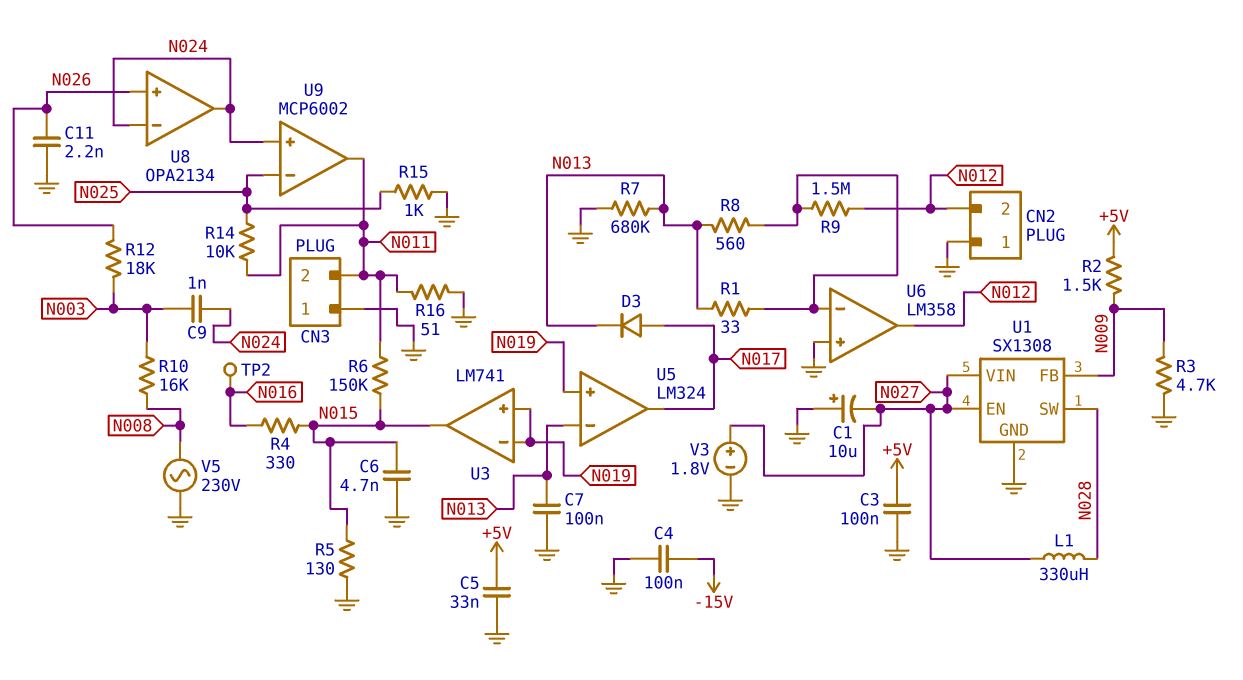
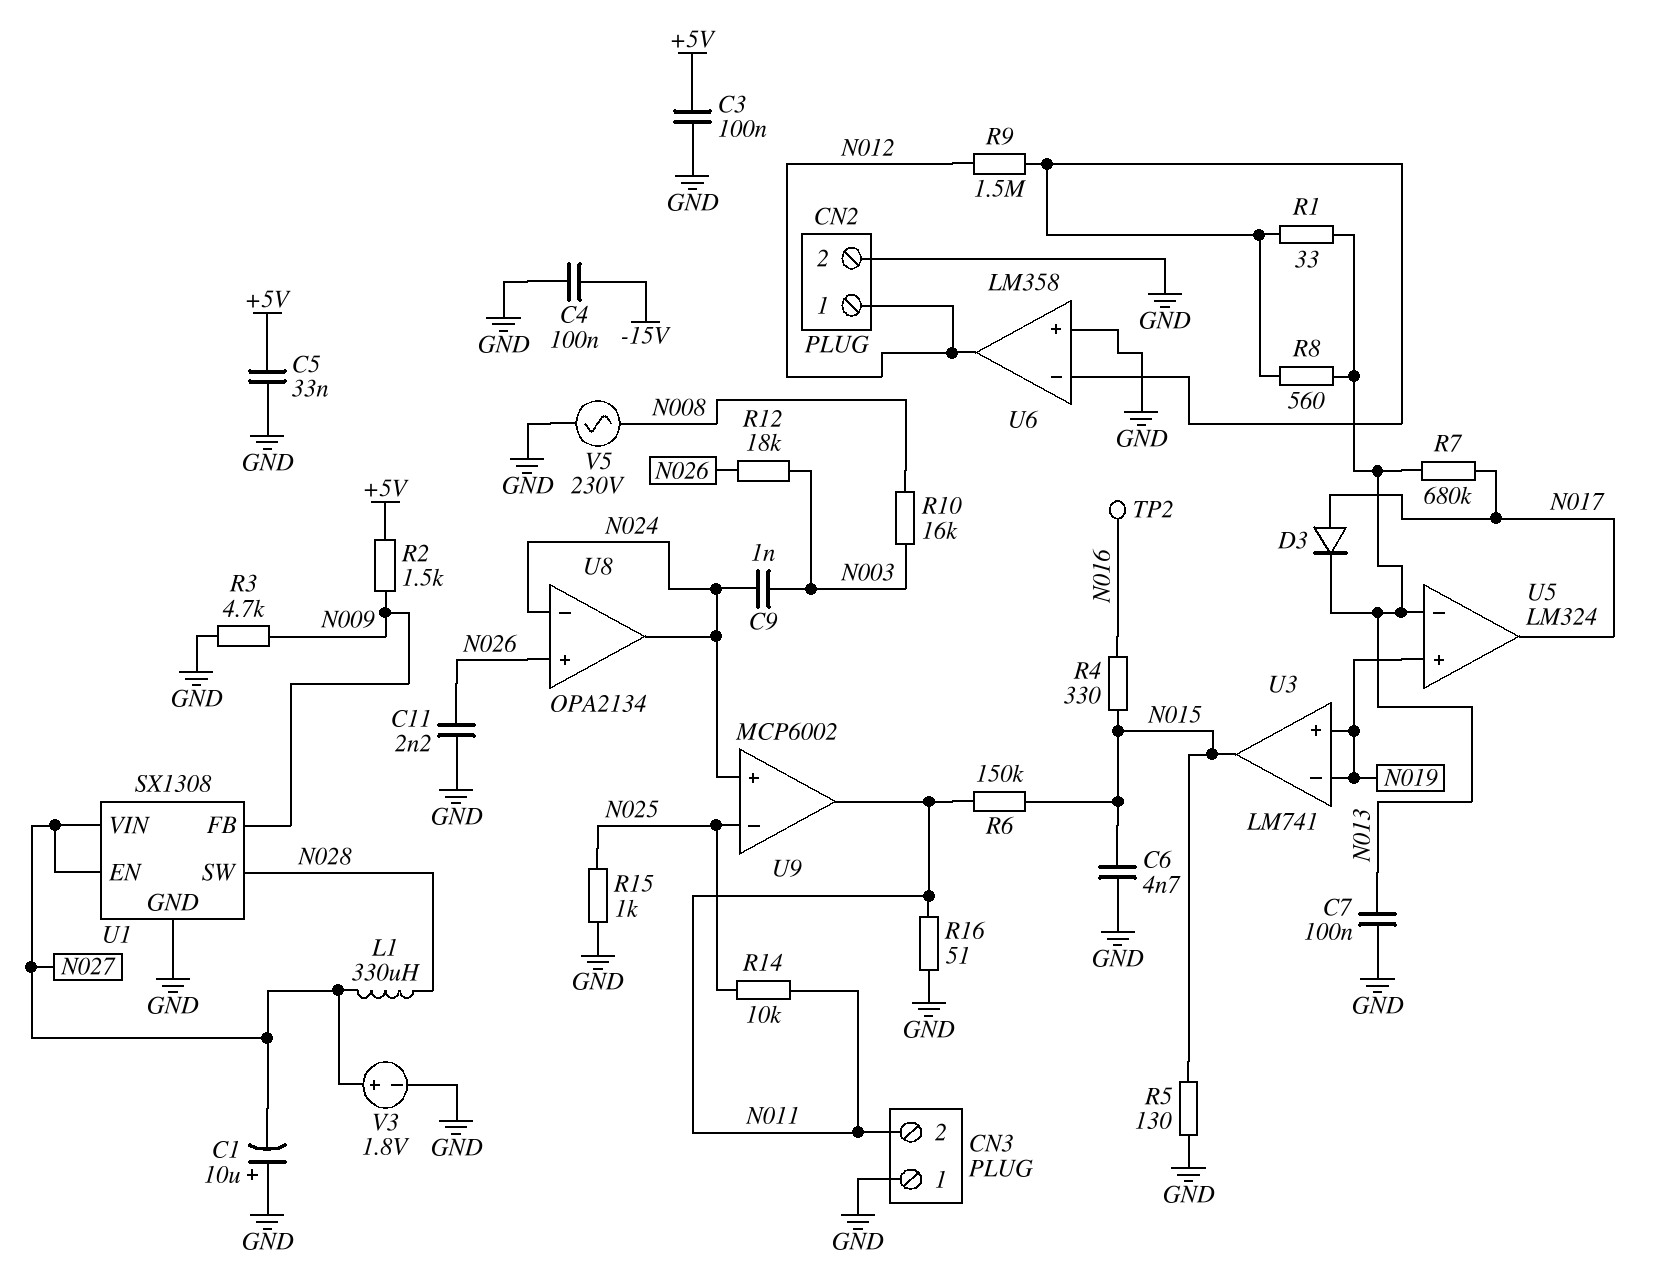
CN2 pin 1: GND -> N012
CN2 pin 2: N012 -> GND
R7: 680k (GND, N013) -> 680k (N013, N017)

